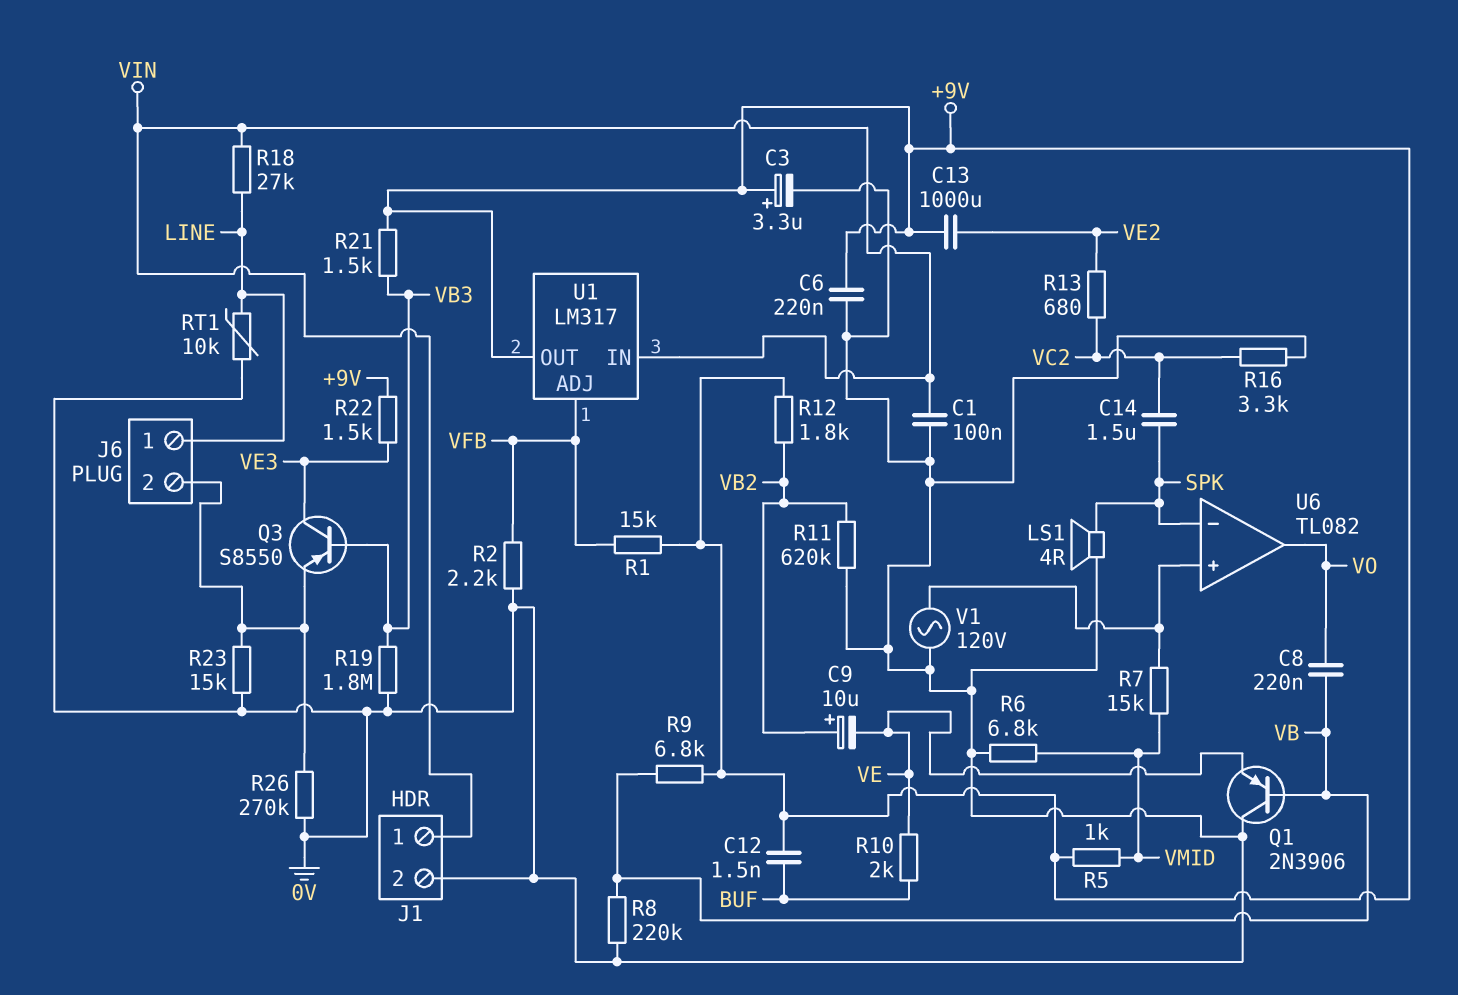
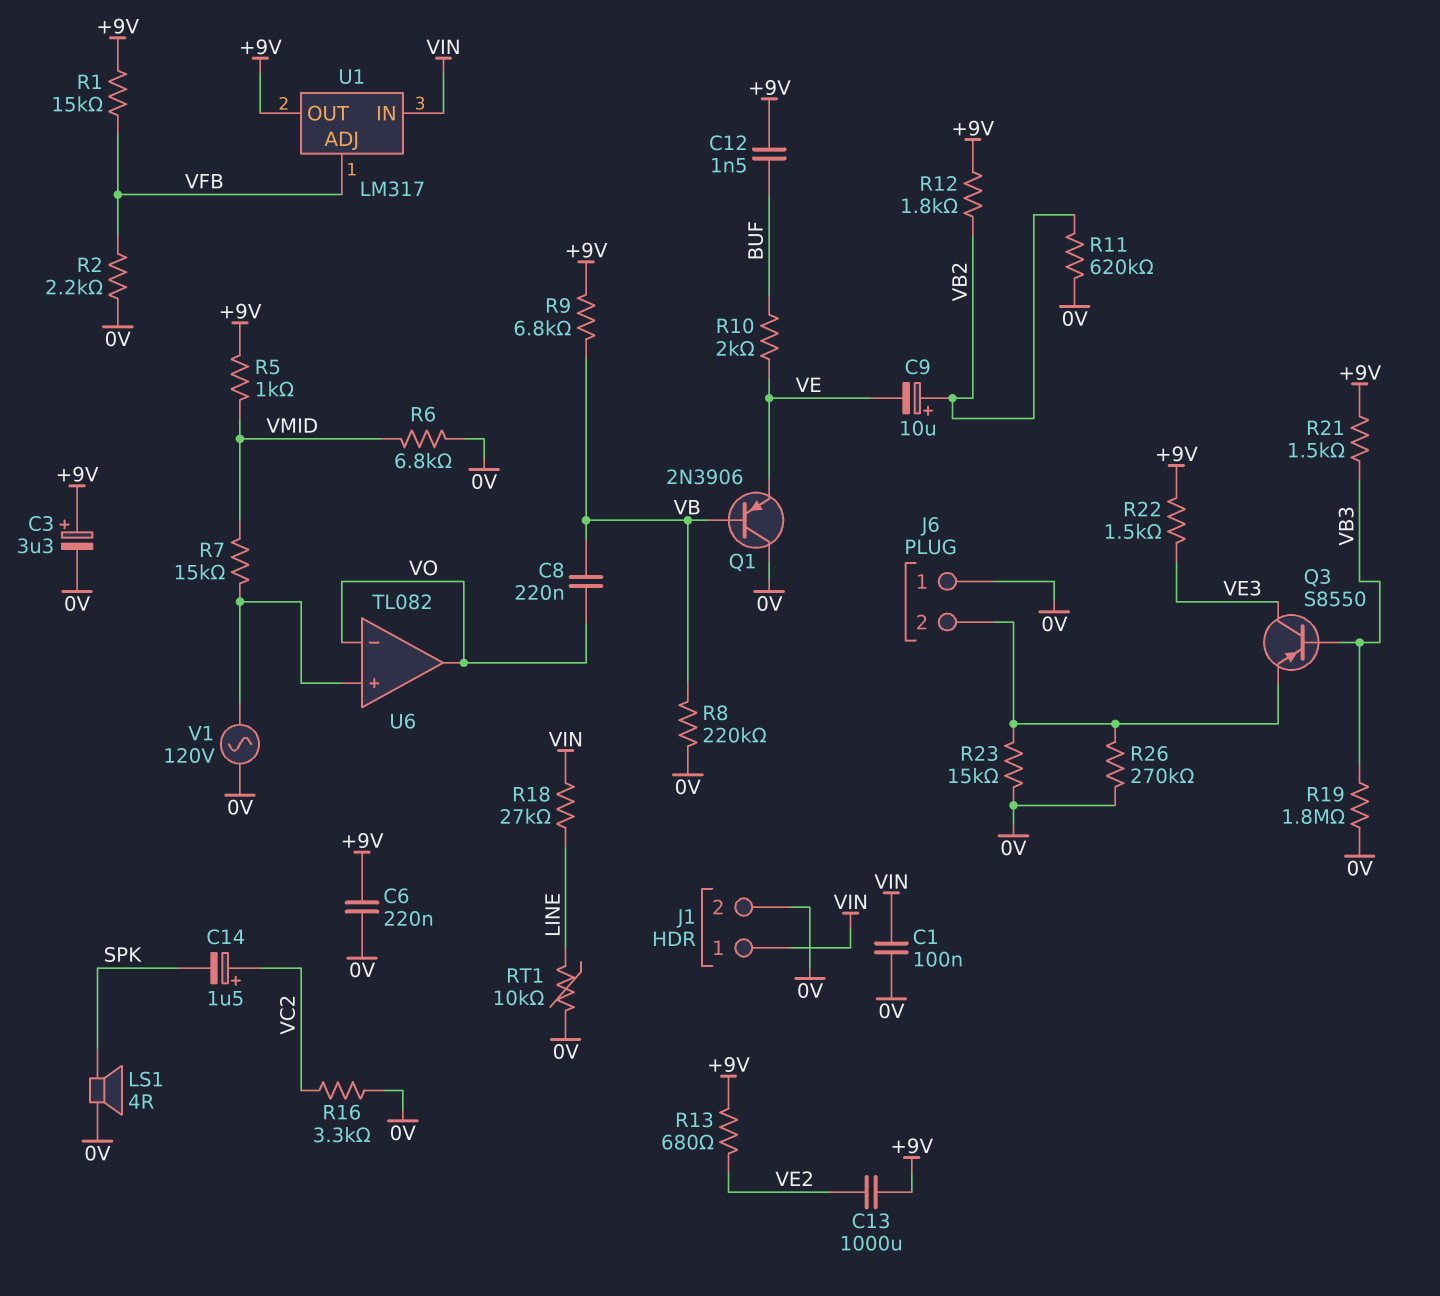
C14: 1.5uF (SPK, VC2) -> 1.5uF (plus VC2, minus SPK)
J6 pin 1: LINE -> 0V
R13: 680 (VC2, VE2) -> 680 (+9V, VE2)
U6 pin in-: SPK -> VO

